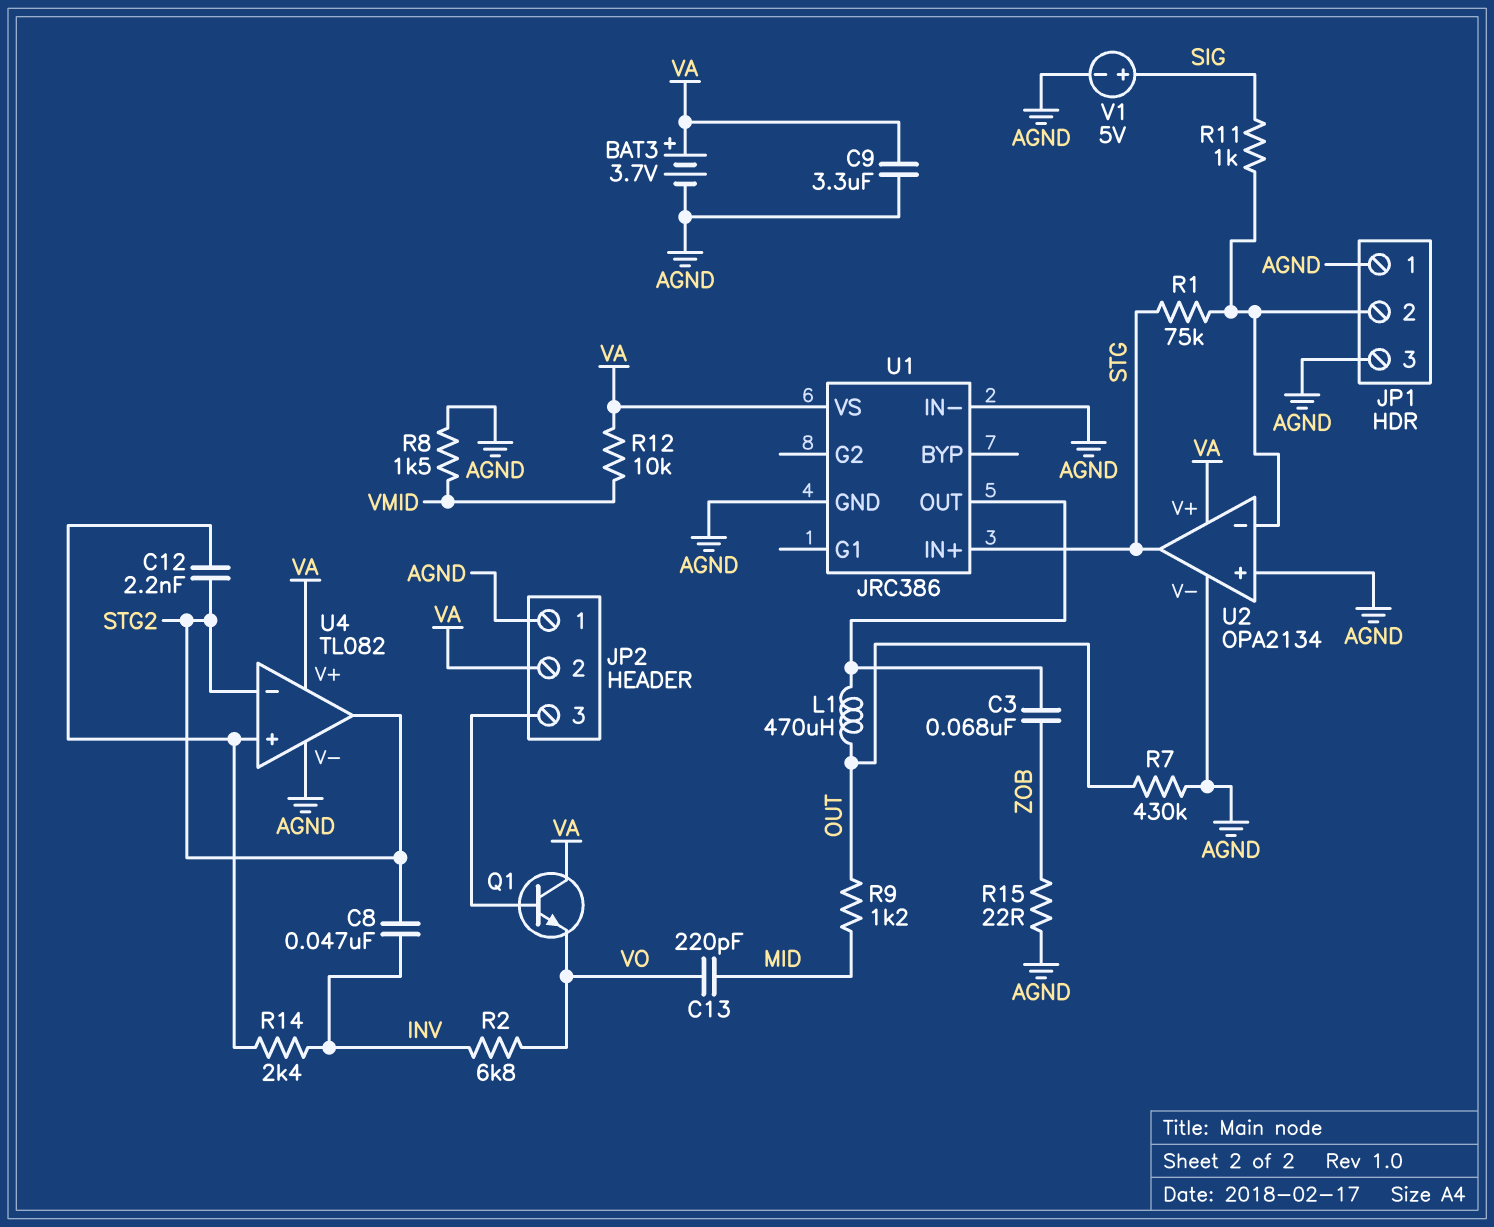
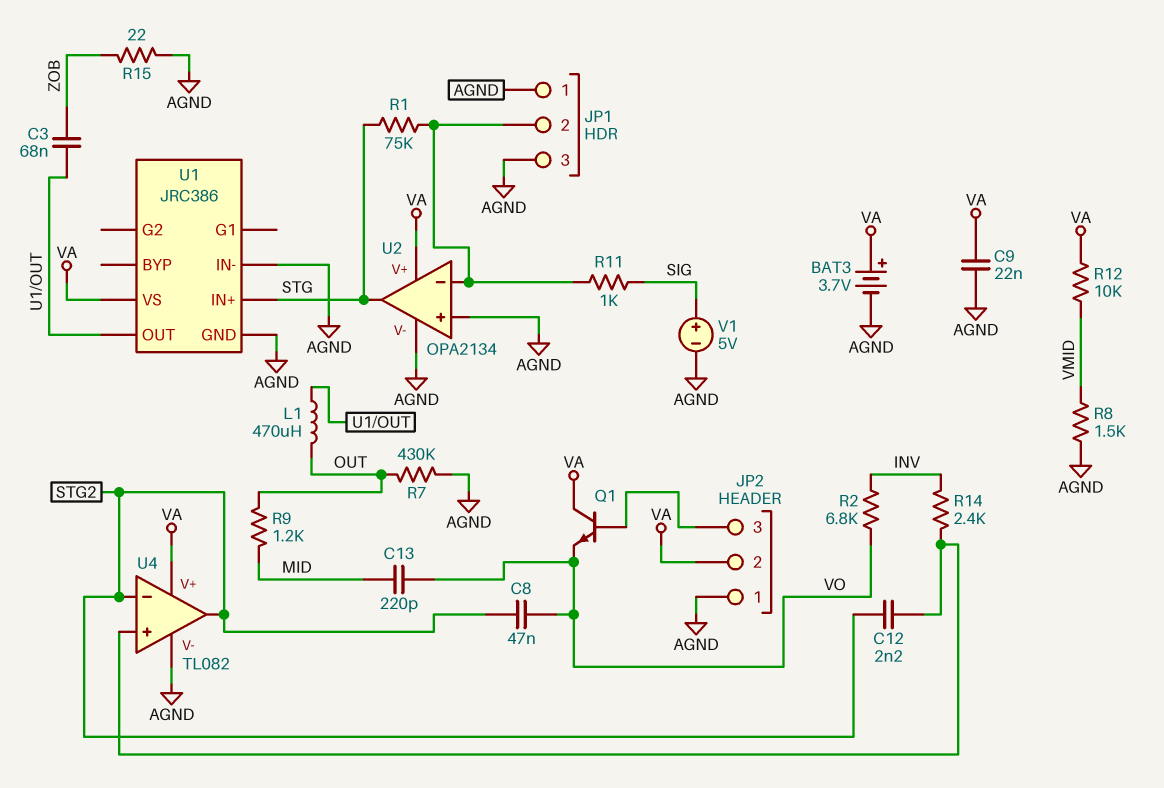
C8: 47nF (INV, STG2) -> 47nF (STG2, VO)
C9: 3.3uF (AGND, VA) -> 22nF (AGND, VA)

